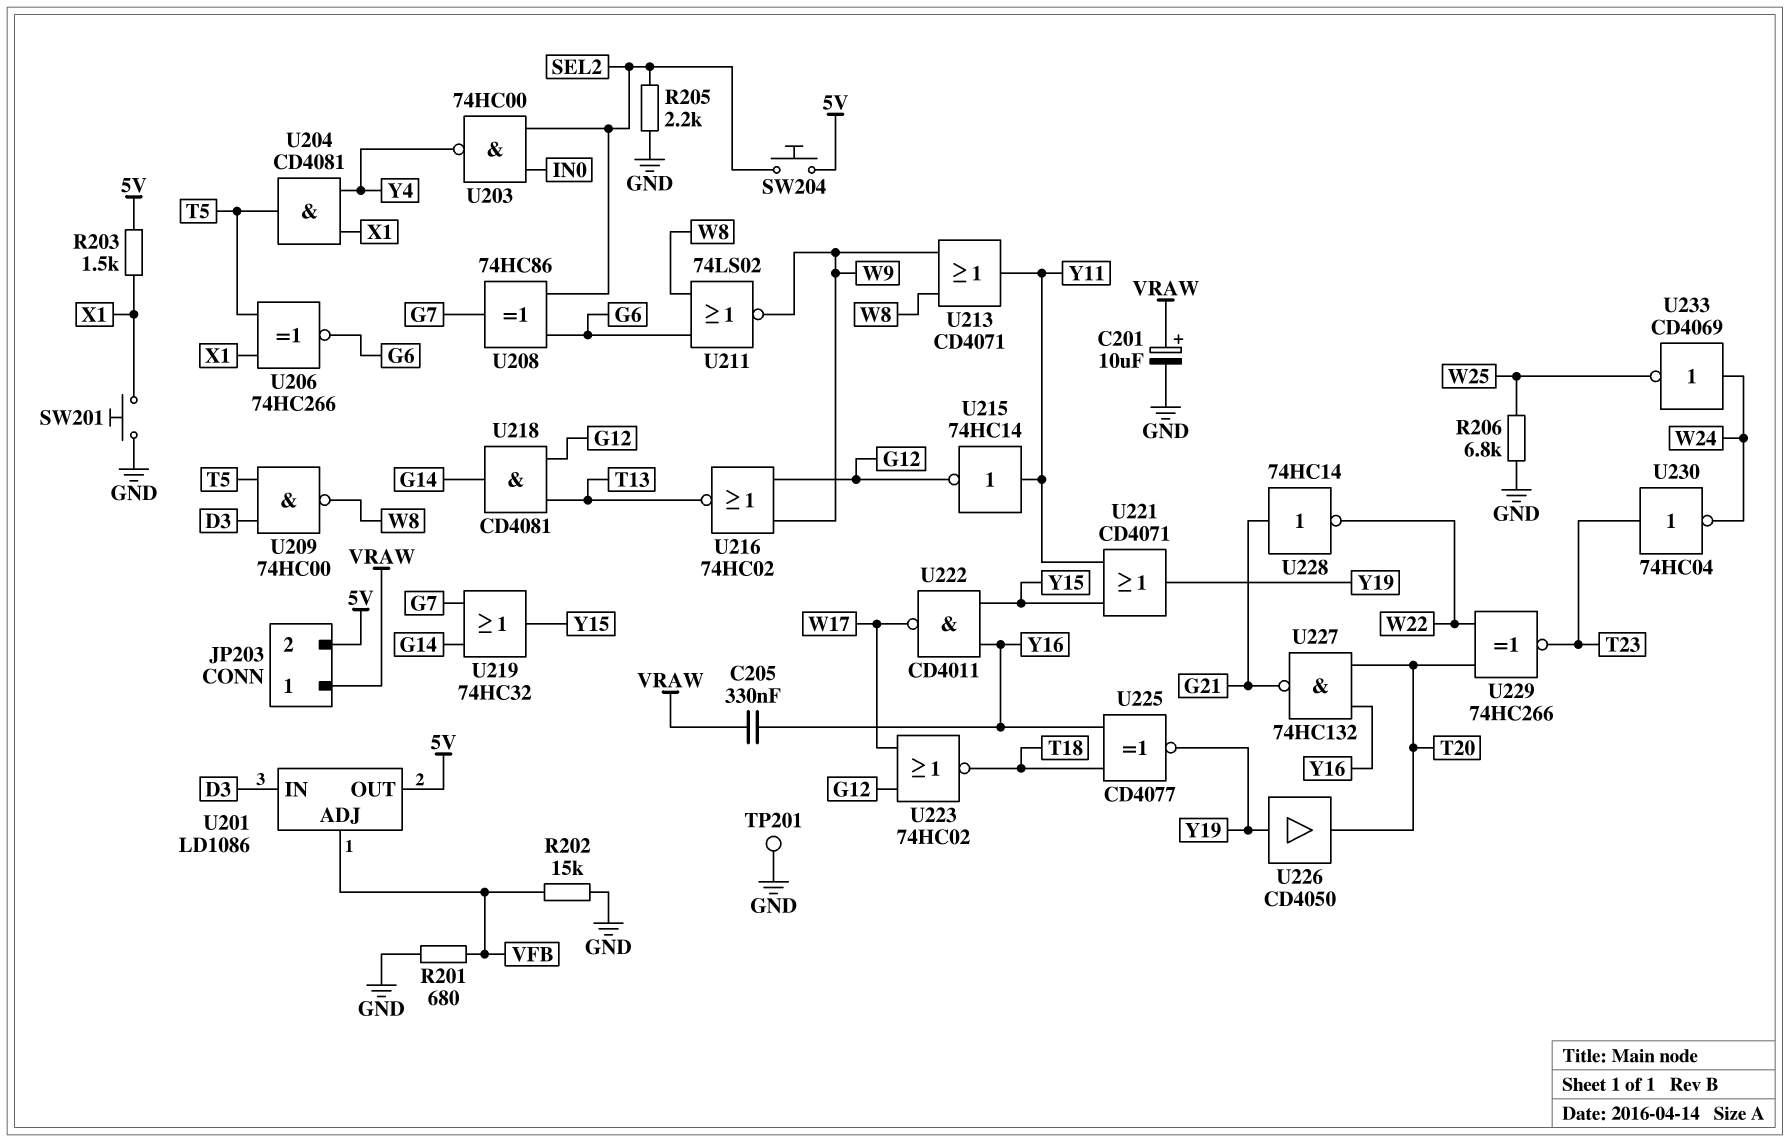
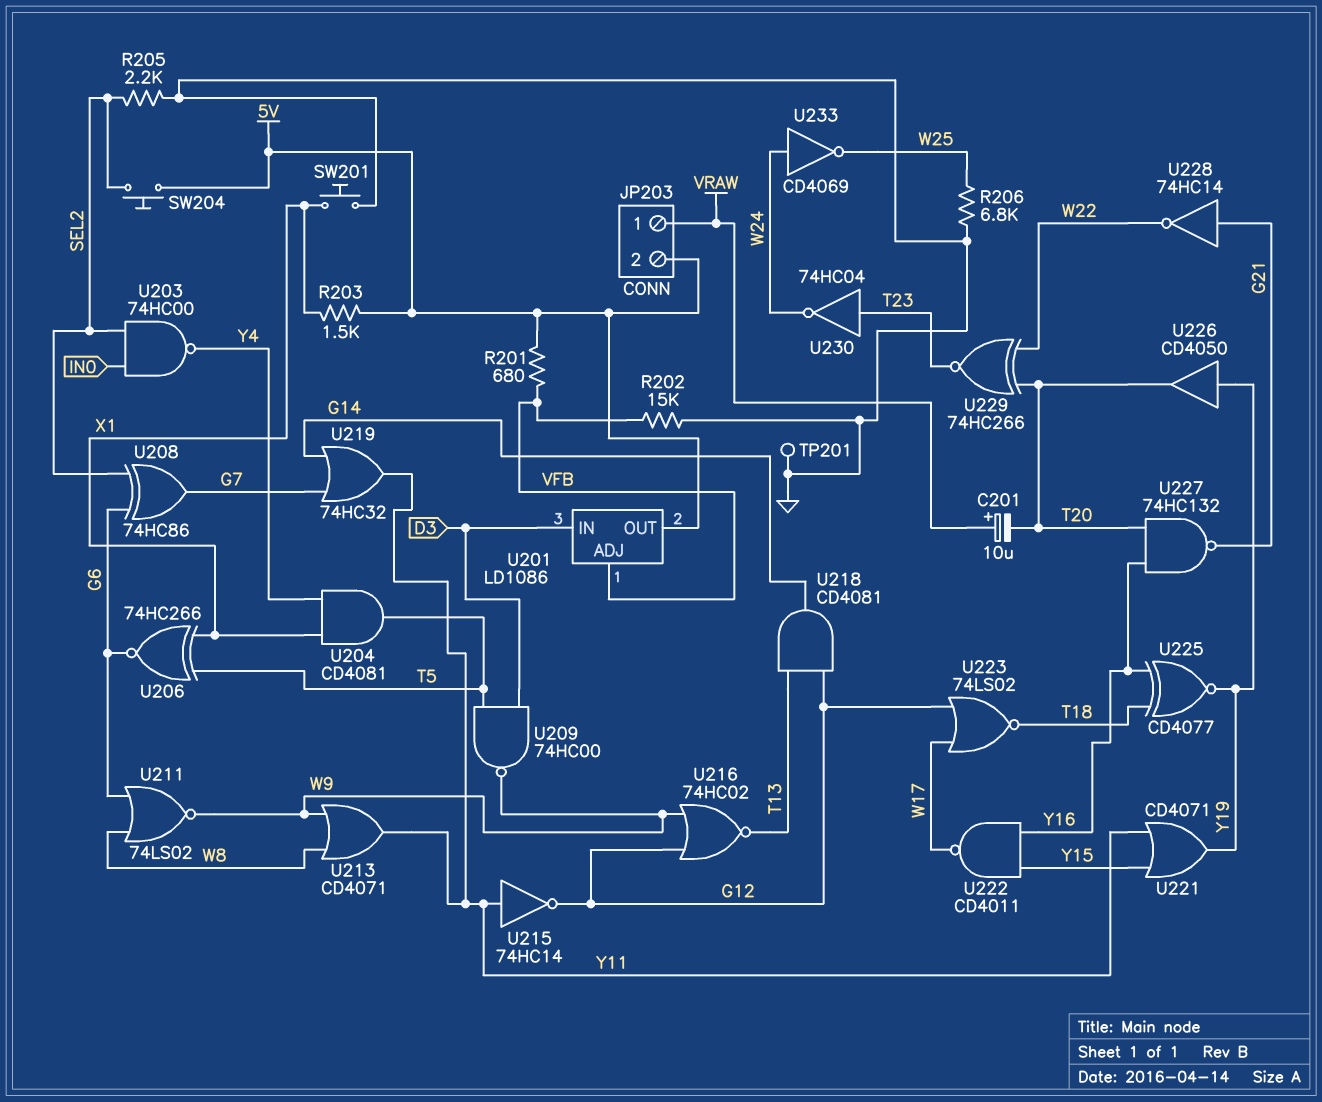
C201: 10uF (plus VRAW, minus GND) -> 10uF (plus VRAW, minus T20)
C205: 330nF (VRAW, Y16) -> none
R201: 680 (GND, VFB) -> 680 (5V, VFB)
U209: NAND 74HC00 (in D3, in T5, out W8) -> NAND 74HC00 (in D3, in T5, out W9)
U219: OR 74HC32 (in G7, in G14, out Y15) -> OR 74HC32 (in G7, in G14, out Y11)
U223: NOR 74HC02 (in G12, in W17, out T18) -> NOR 74LS02 (in G12, in W17, out T18)

